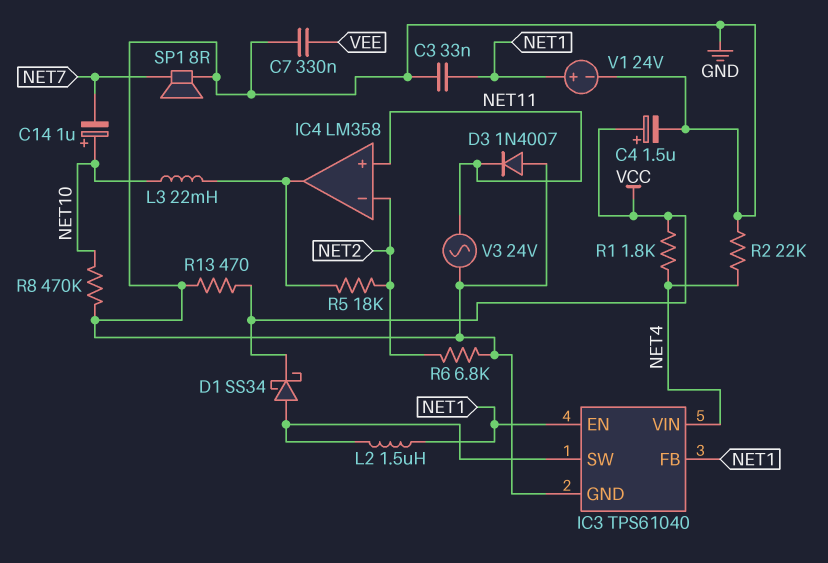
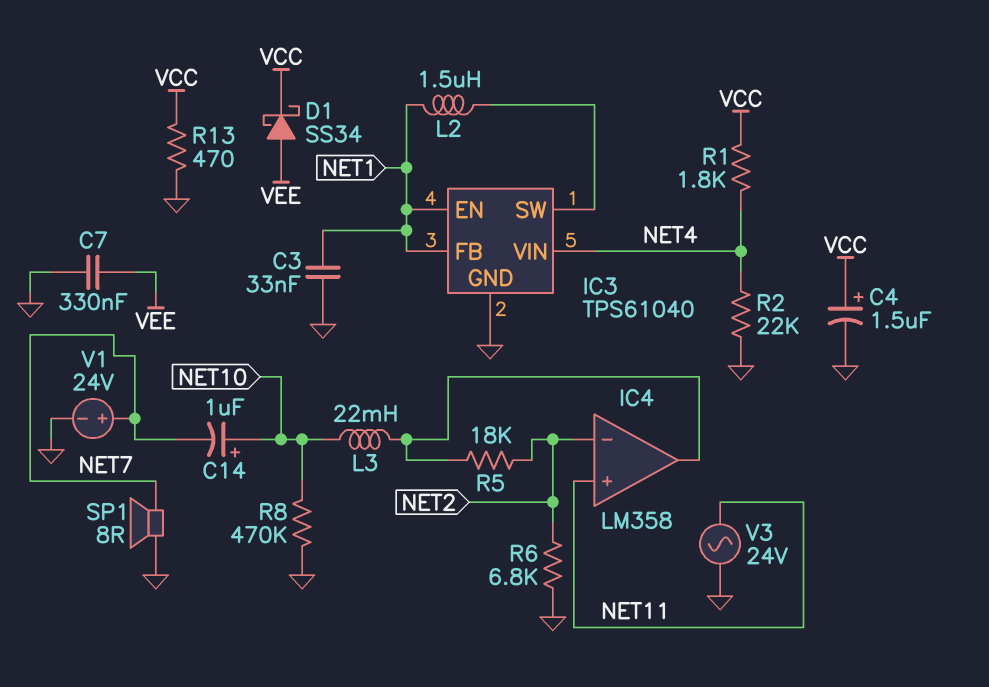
D1: schottky SS34 (A IC3/SW, K VCC) -> schottky SS34 (A VEE, K VCC)
D3: diode 1N4007 (A GND, K NET11) -> none
V1: 24V (plus NET1, minus GND) -> 24V (plus NET7, minus GND)

